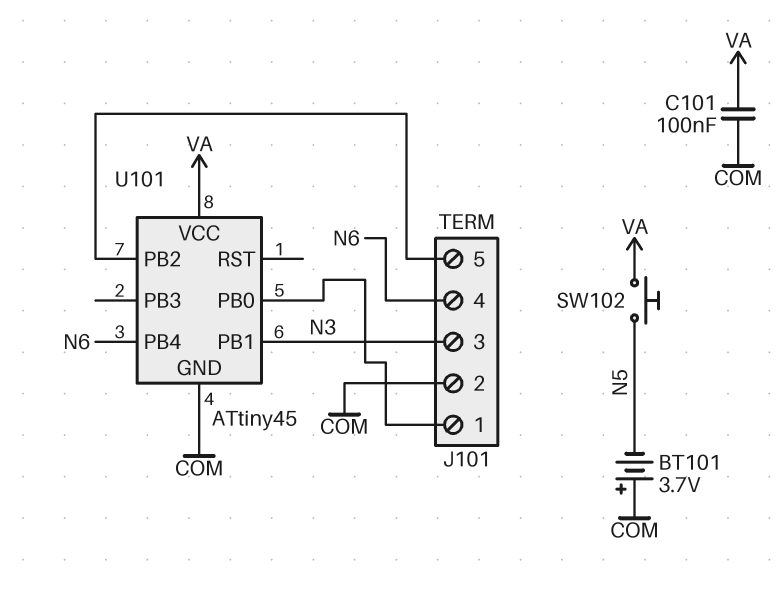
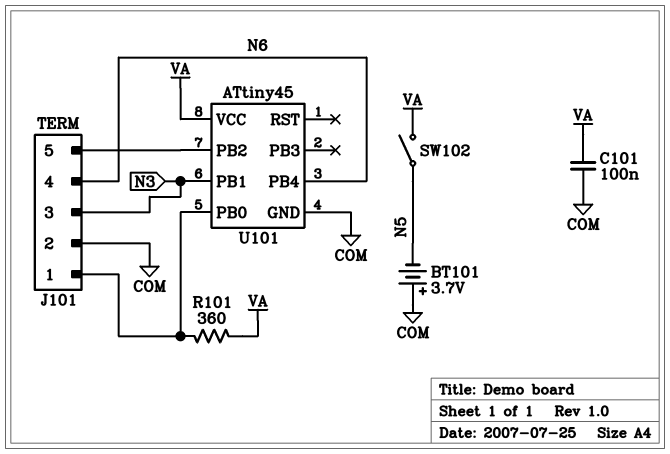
R101: none -> 360 (J101/1, VA)
SW102: button (N5, VA) -> switch (N5, VA)

